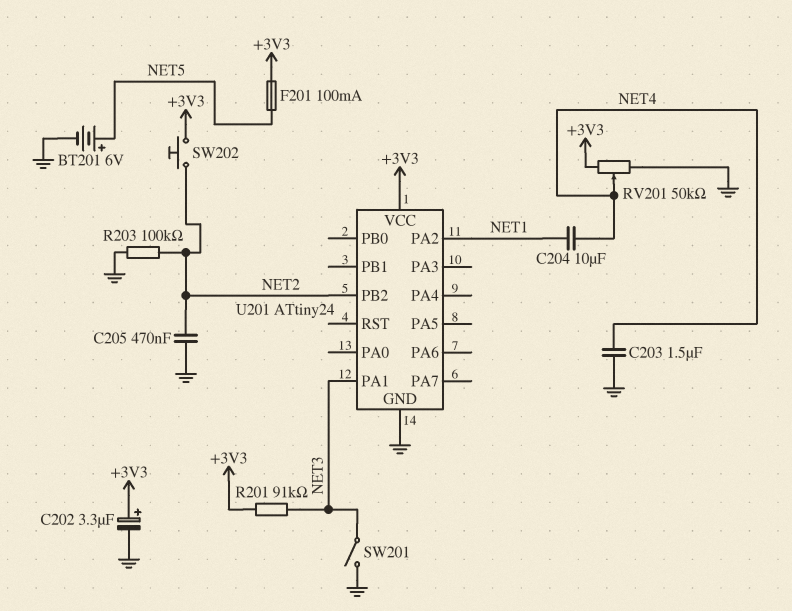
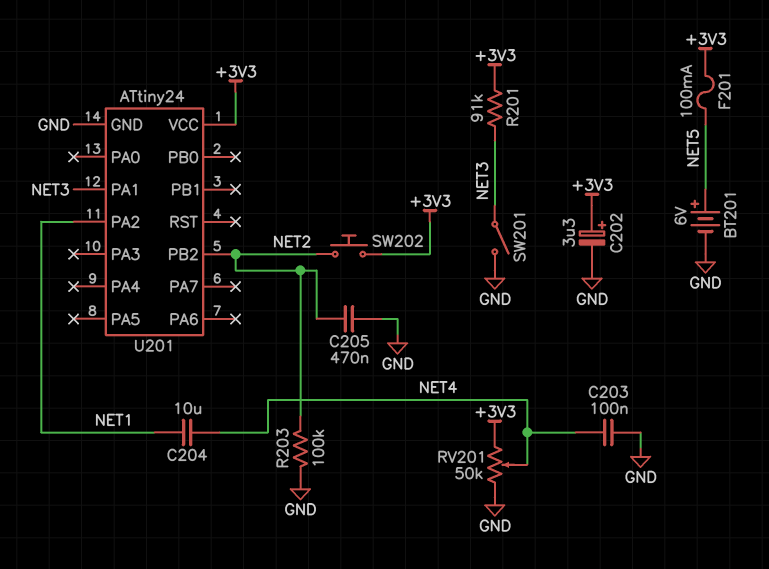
C203: 1.5uF (GND, NET4) -> 100nF (GND, NET4)

